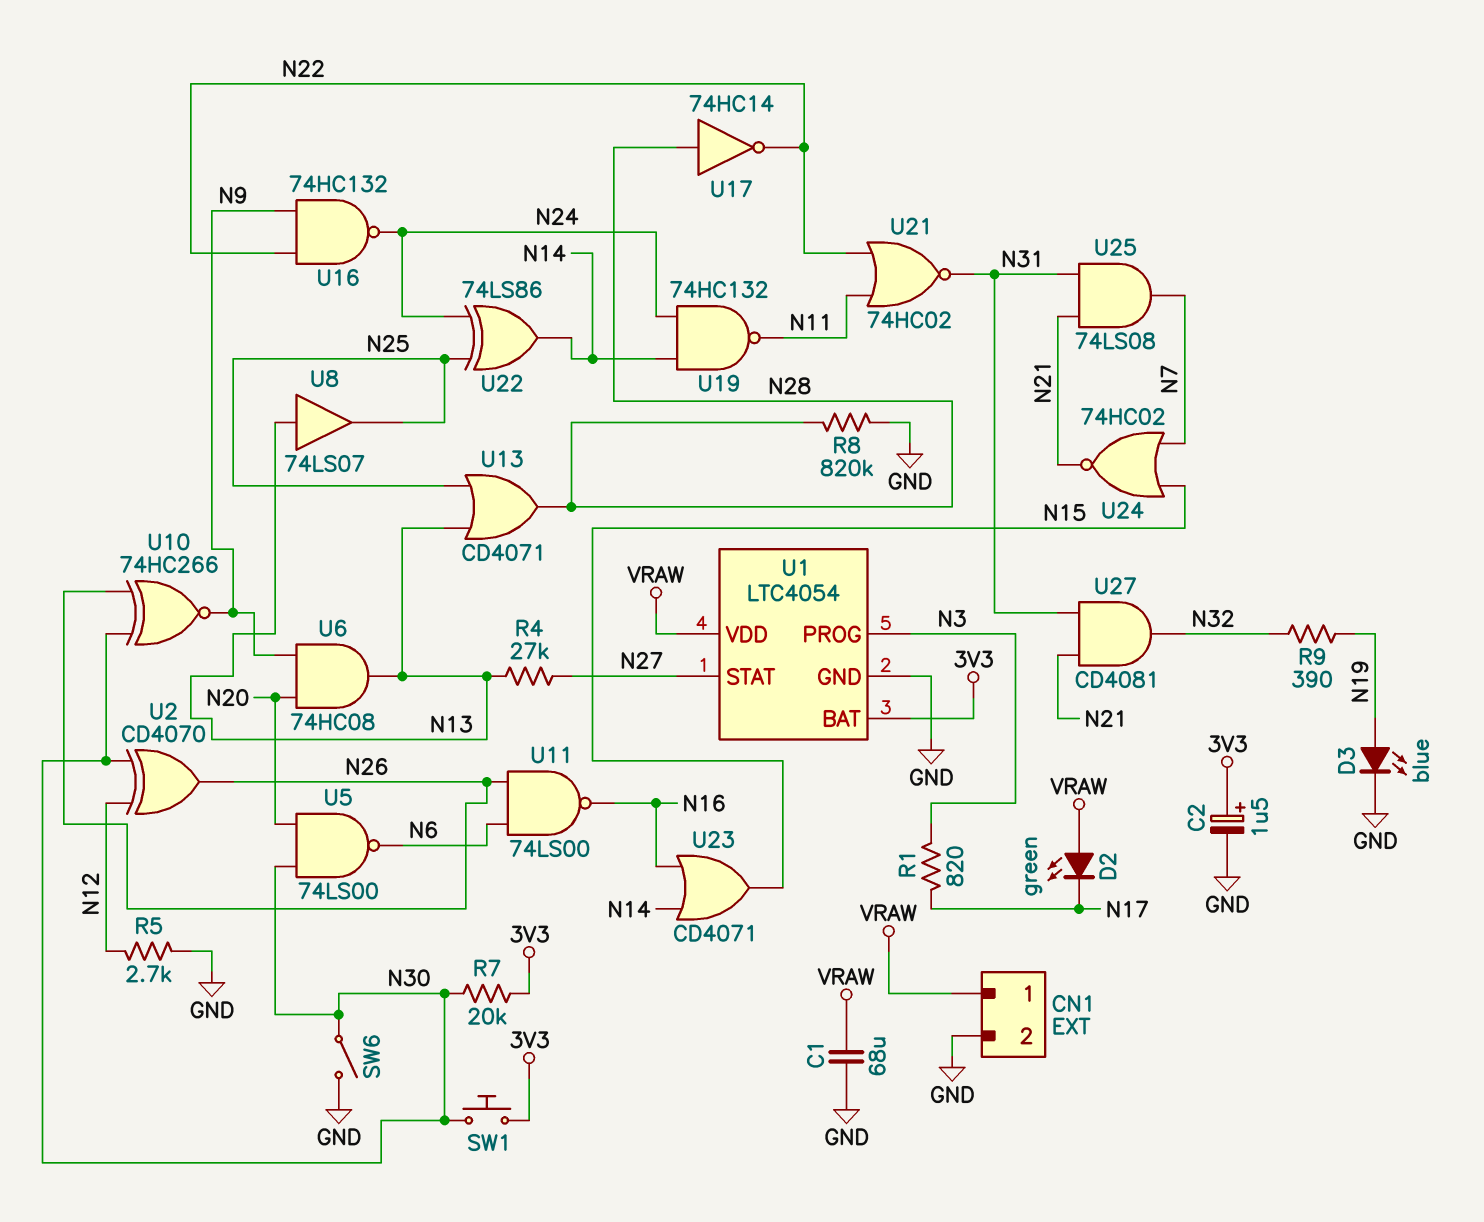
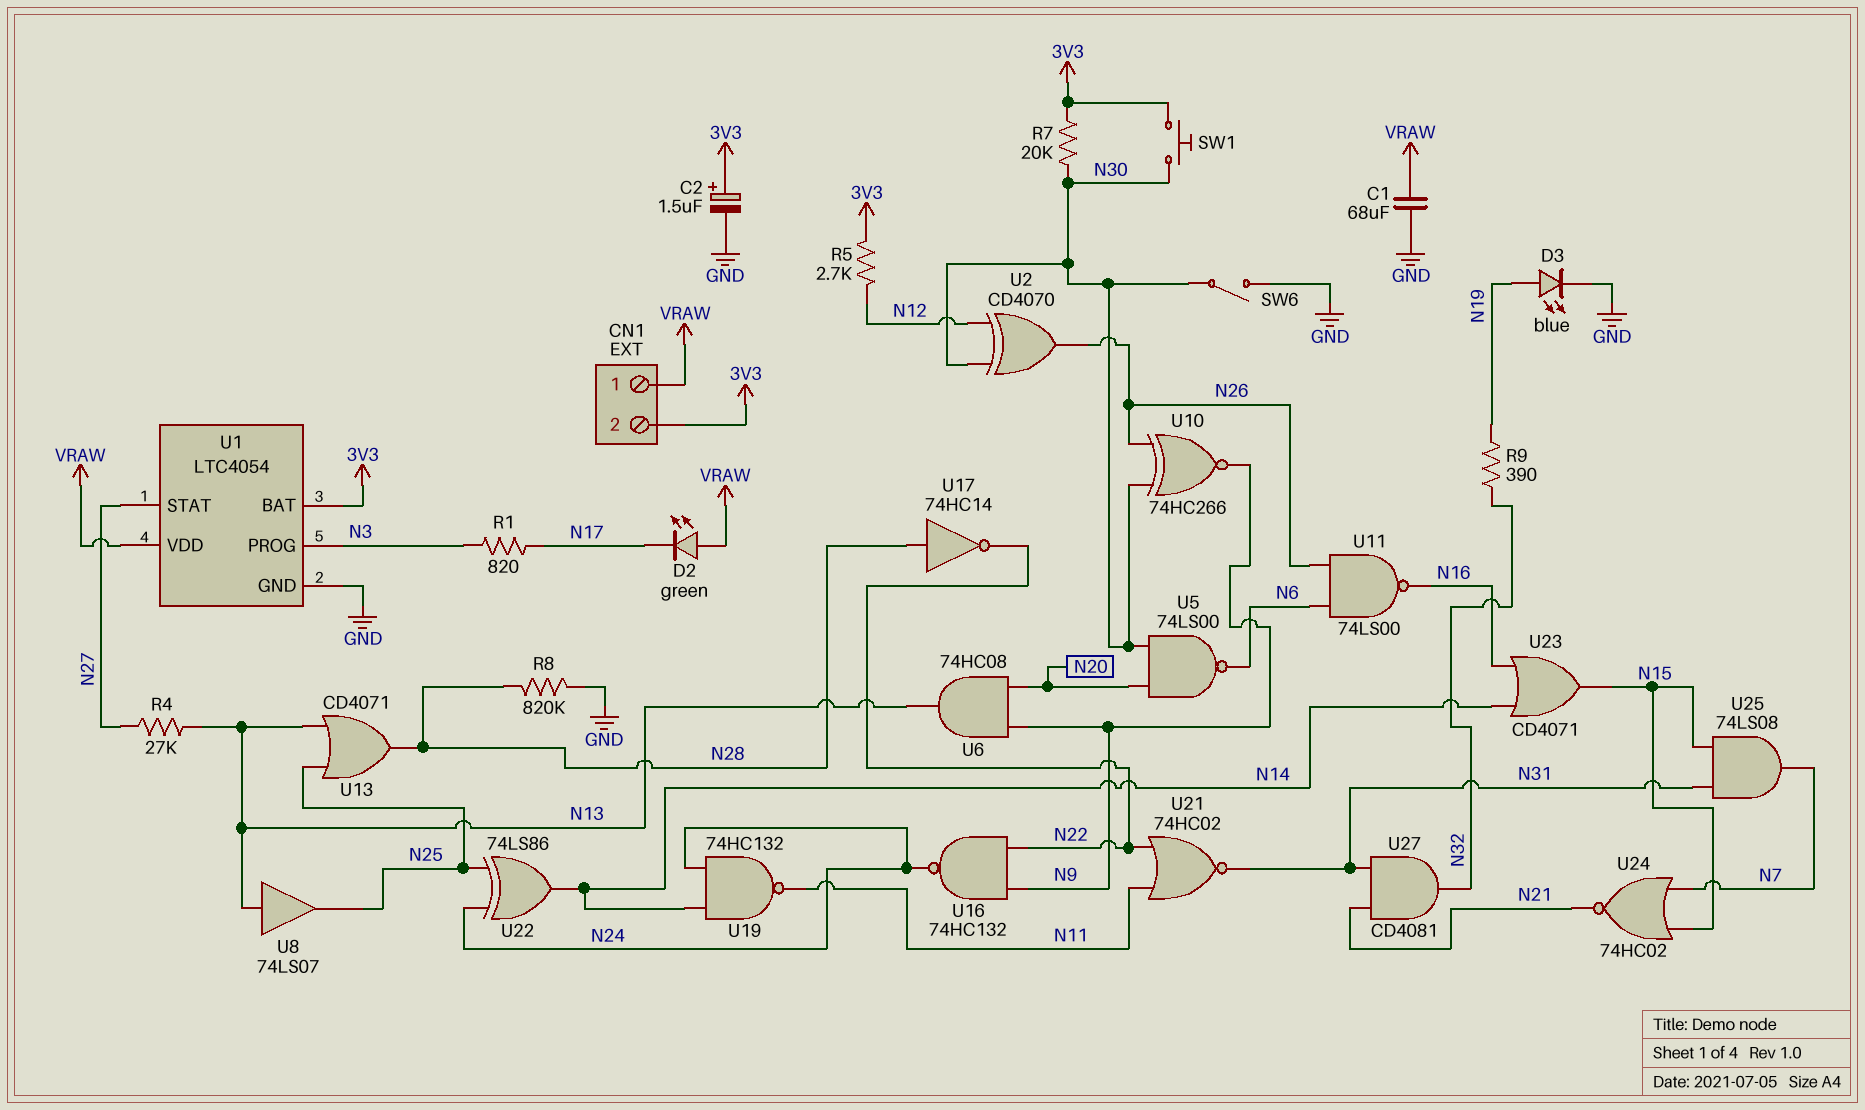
CN1 pin 2: GND -> 3V3
R5: 2.7k (GND, N12) -> 2.7k (3V3, N12)
U25: AND 74LS08 (in N21, in N31, out N7) -> AND 74LS08 (in N15, in N31, out N7)

